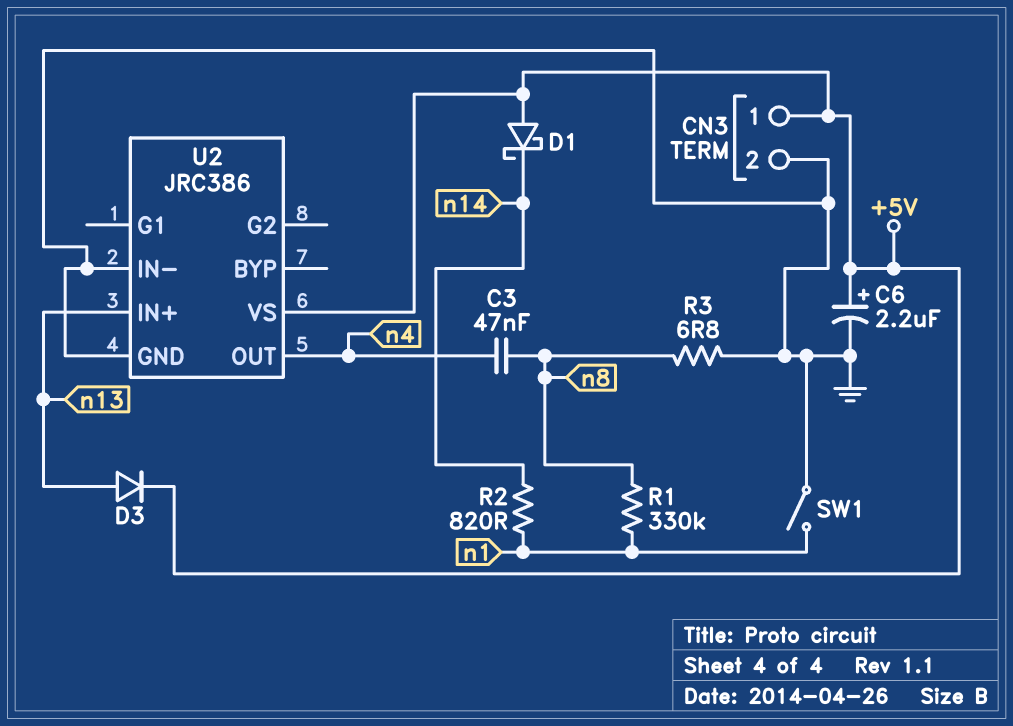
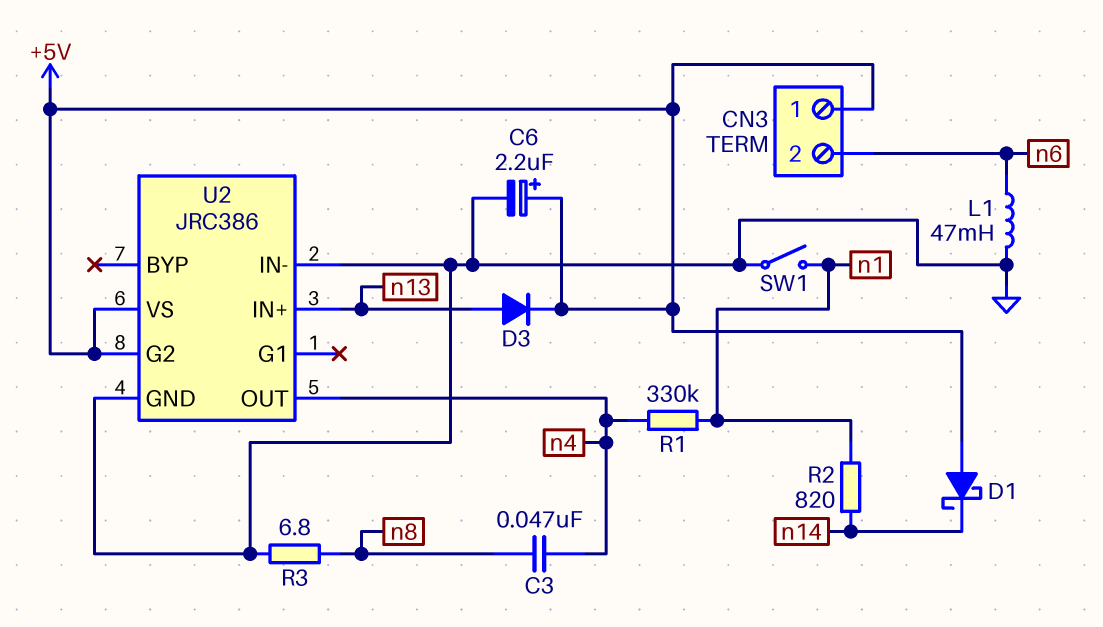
CN3 pin 2: GND -> n6
L1: none -> 47mH (GND, n6)
R1: 330k (n1, n8) -> 330k (n1, n4)
U2 pin G2: none -> +5V

